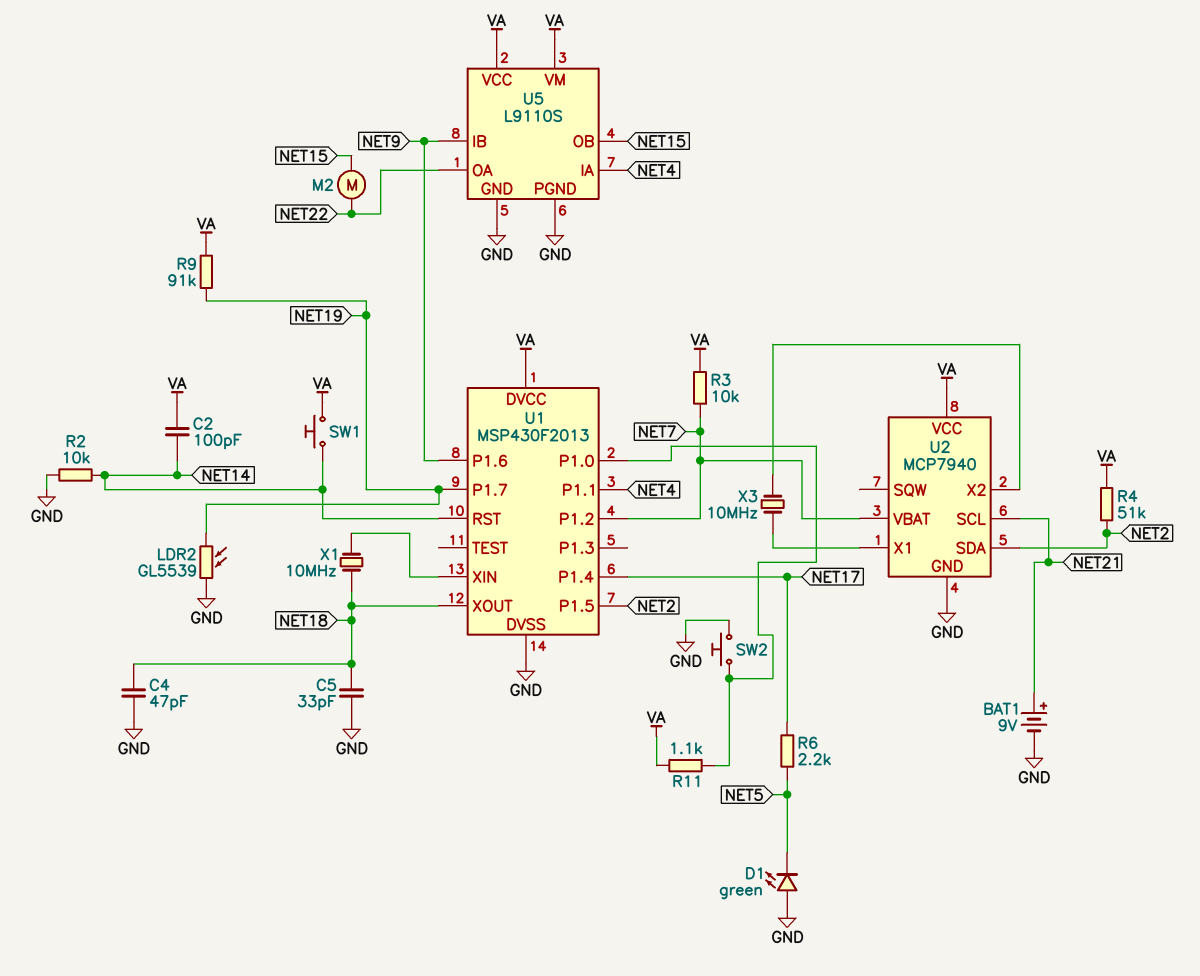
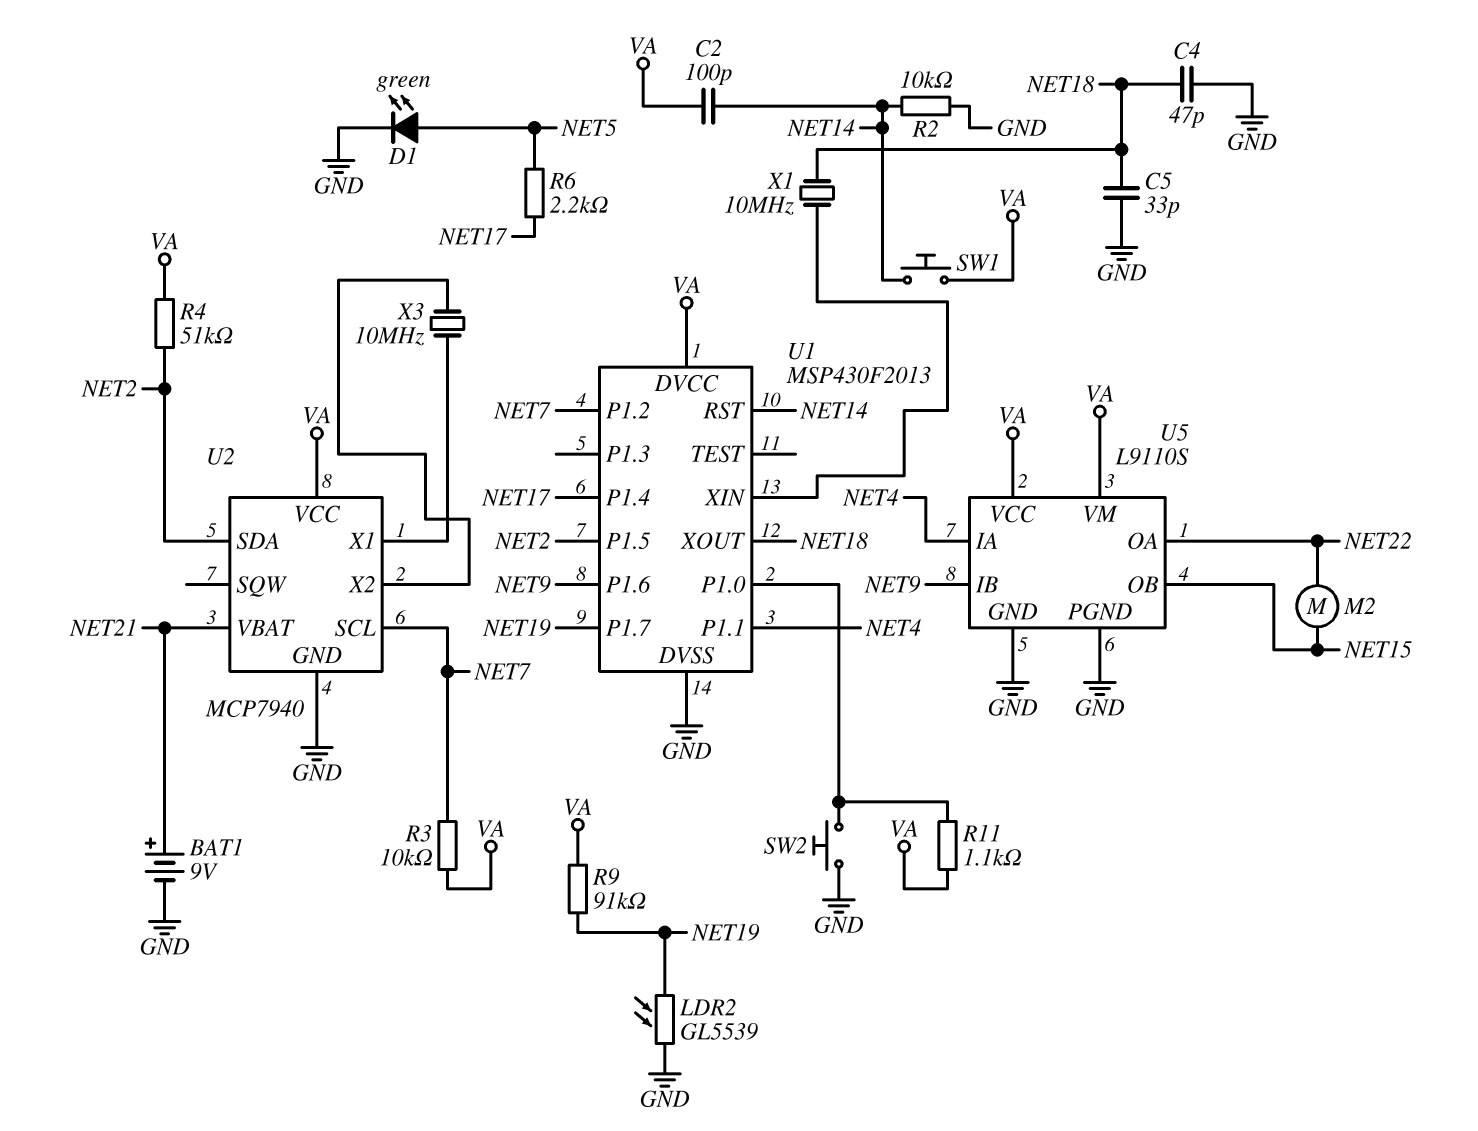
D1: LED green (A GND, K NET5) -> LED green (A NET5, K GND)
U2 pin SCL: NET21 -> NET7
U2 pin VBAT: NET7 -> NET21

